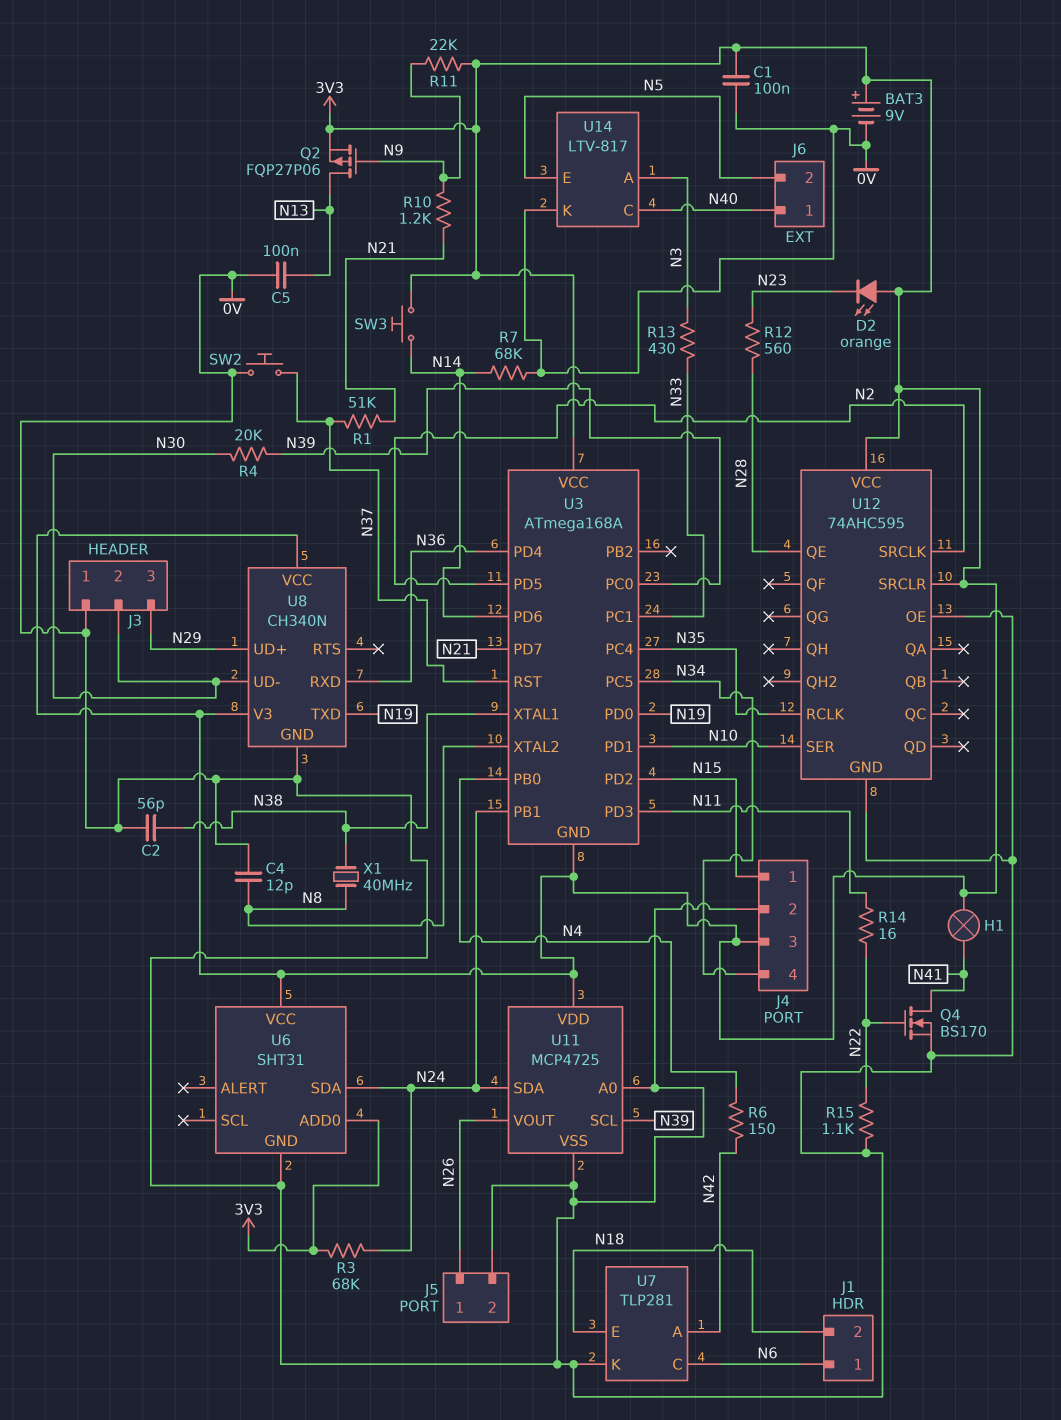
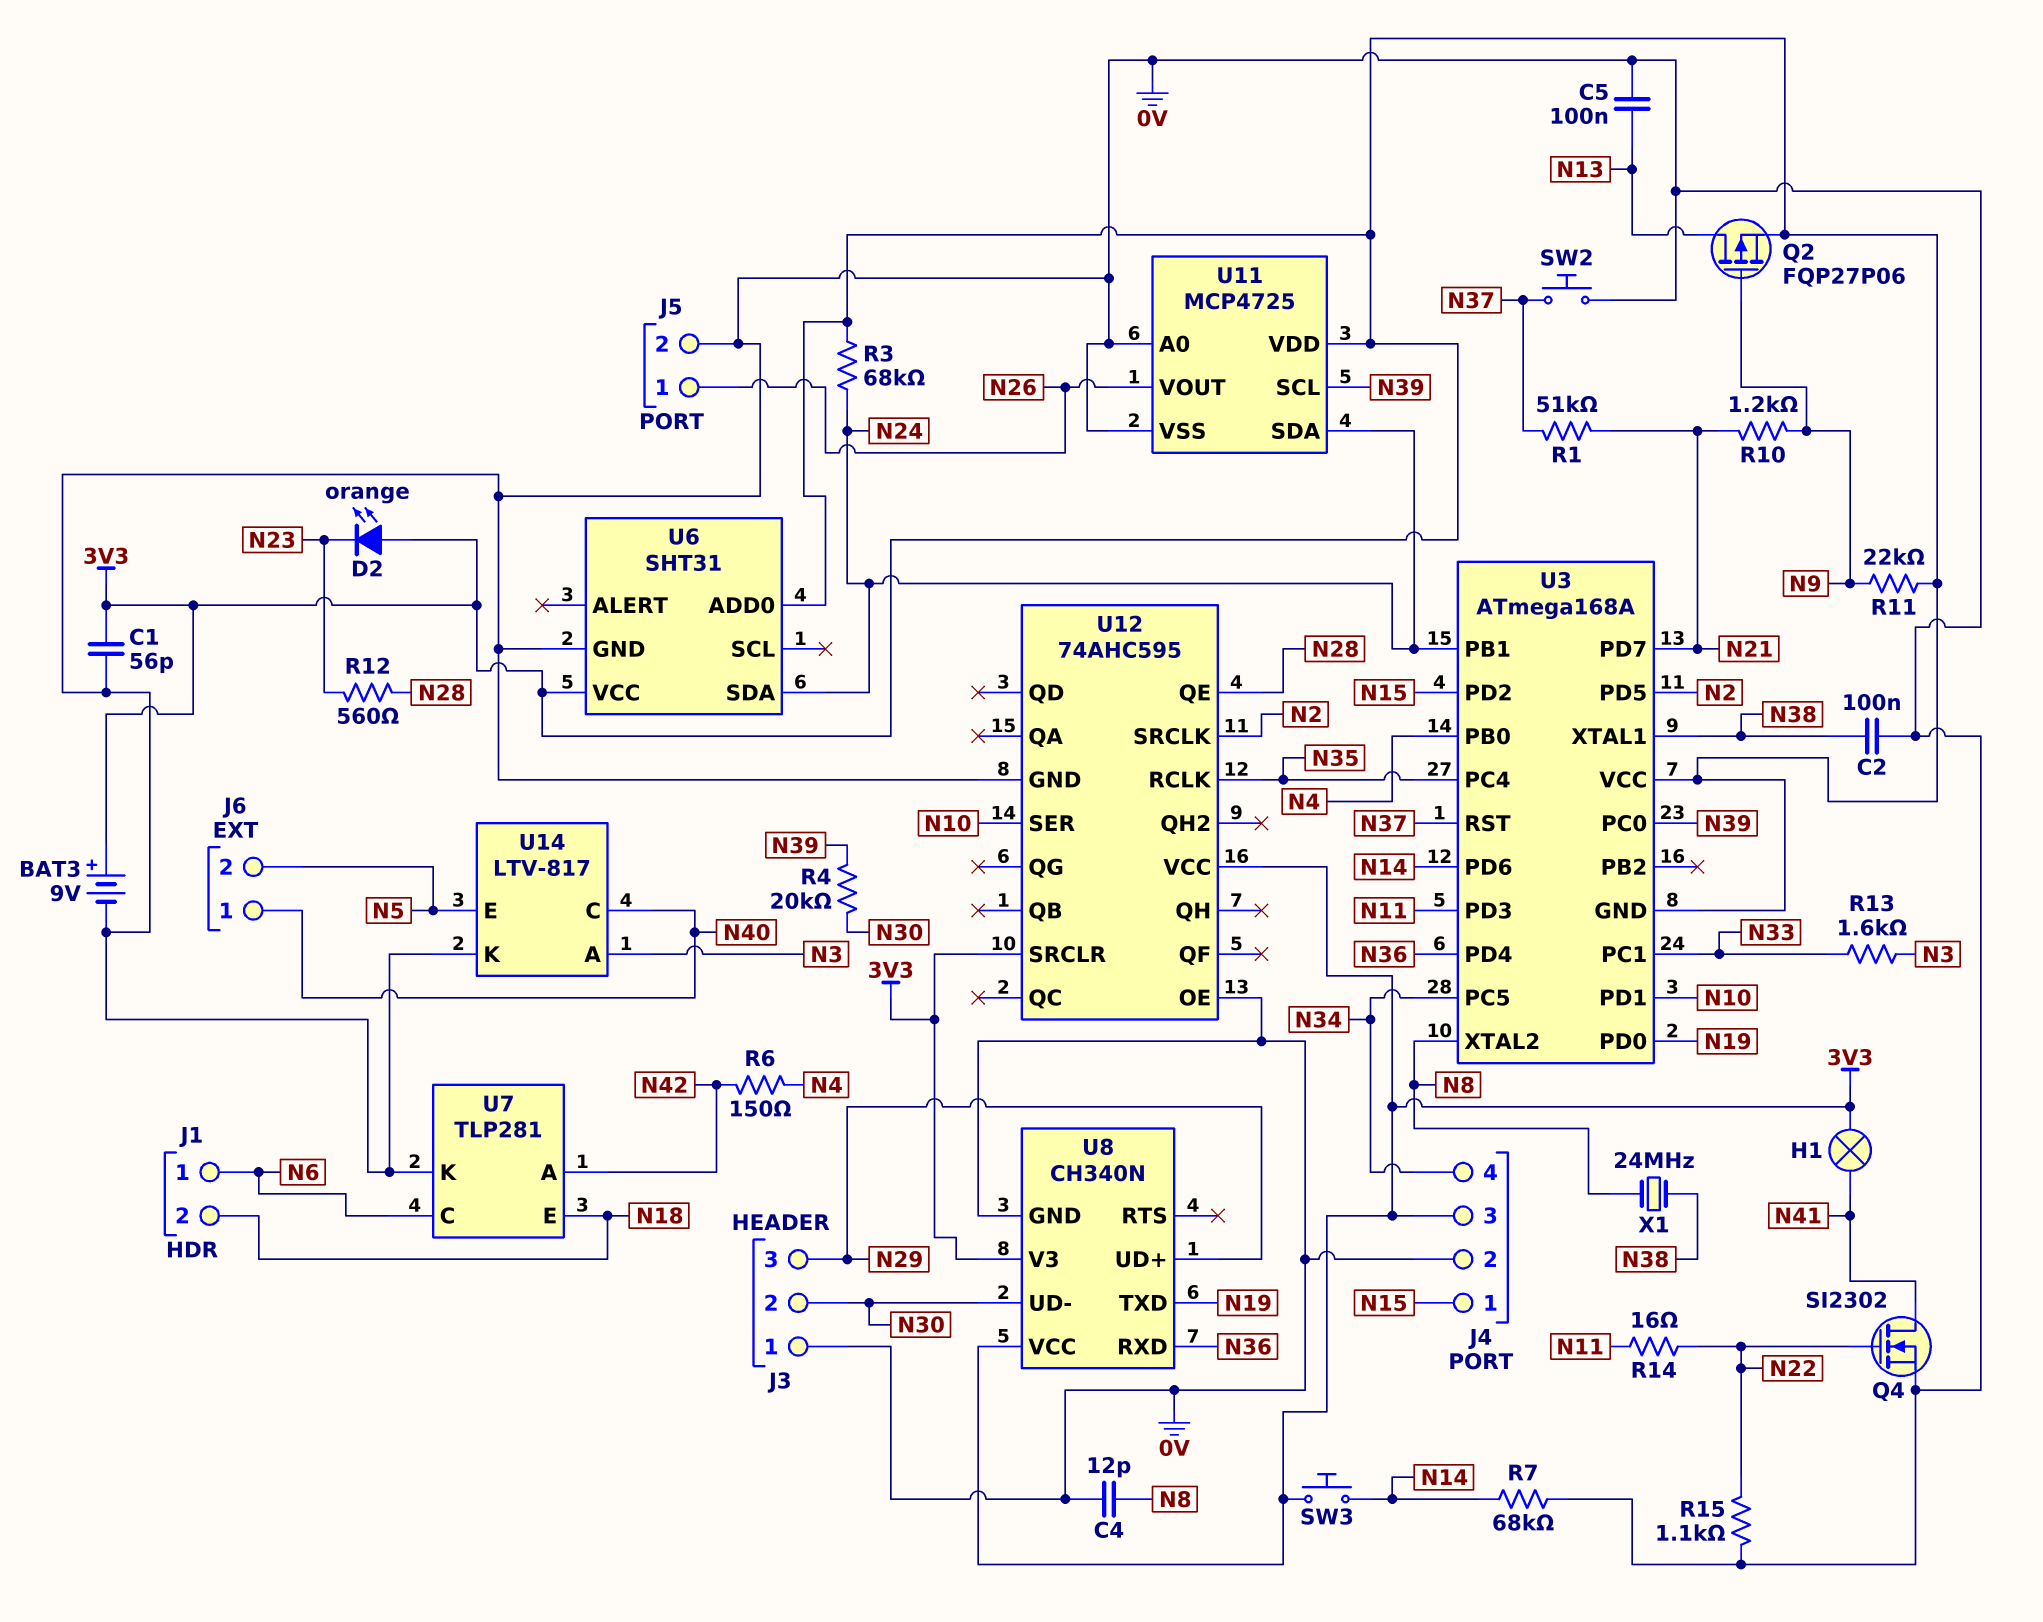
C1: 100nF (0V, 3V3) -> 56pF (0V, 3V3)
C2: 56pF (0V, N38) -> 100nF (0V, N38)
Q4: NMOS BS170 (G N22, D N41, S 0V) -> NMOS SI2302 (G N22, D N41, S 0V)
R13: 430 (N3, N33) -> 1.6k (N3, N33)
X1: 40MHz (N8, N38) -> 24MHz (N8, N38)

